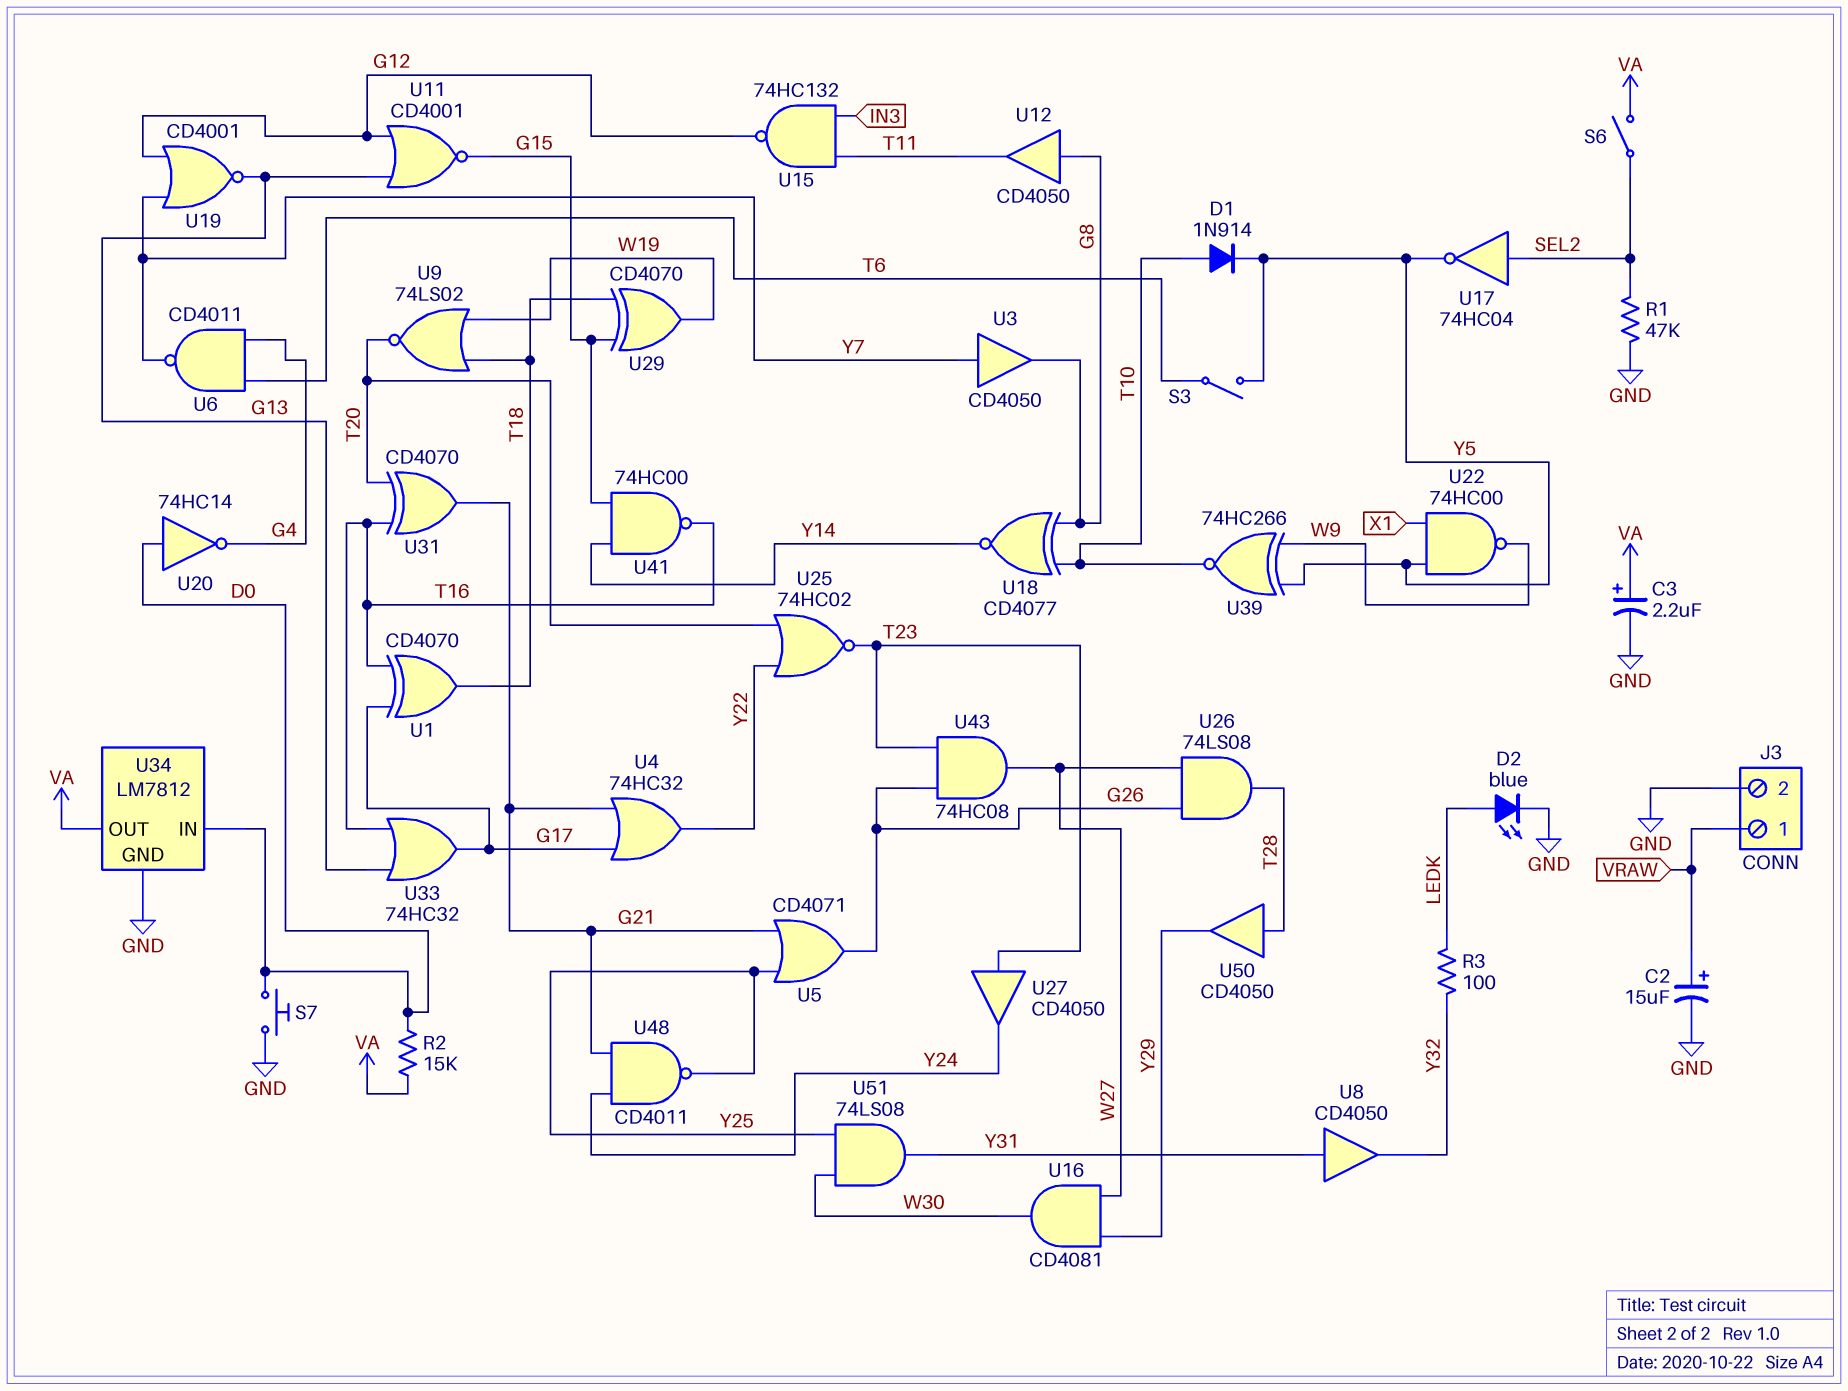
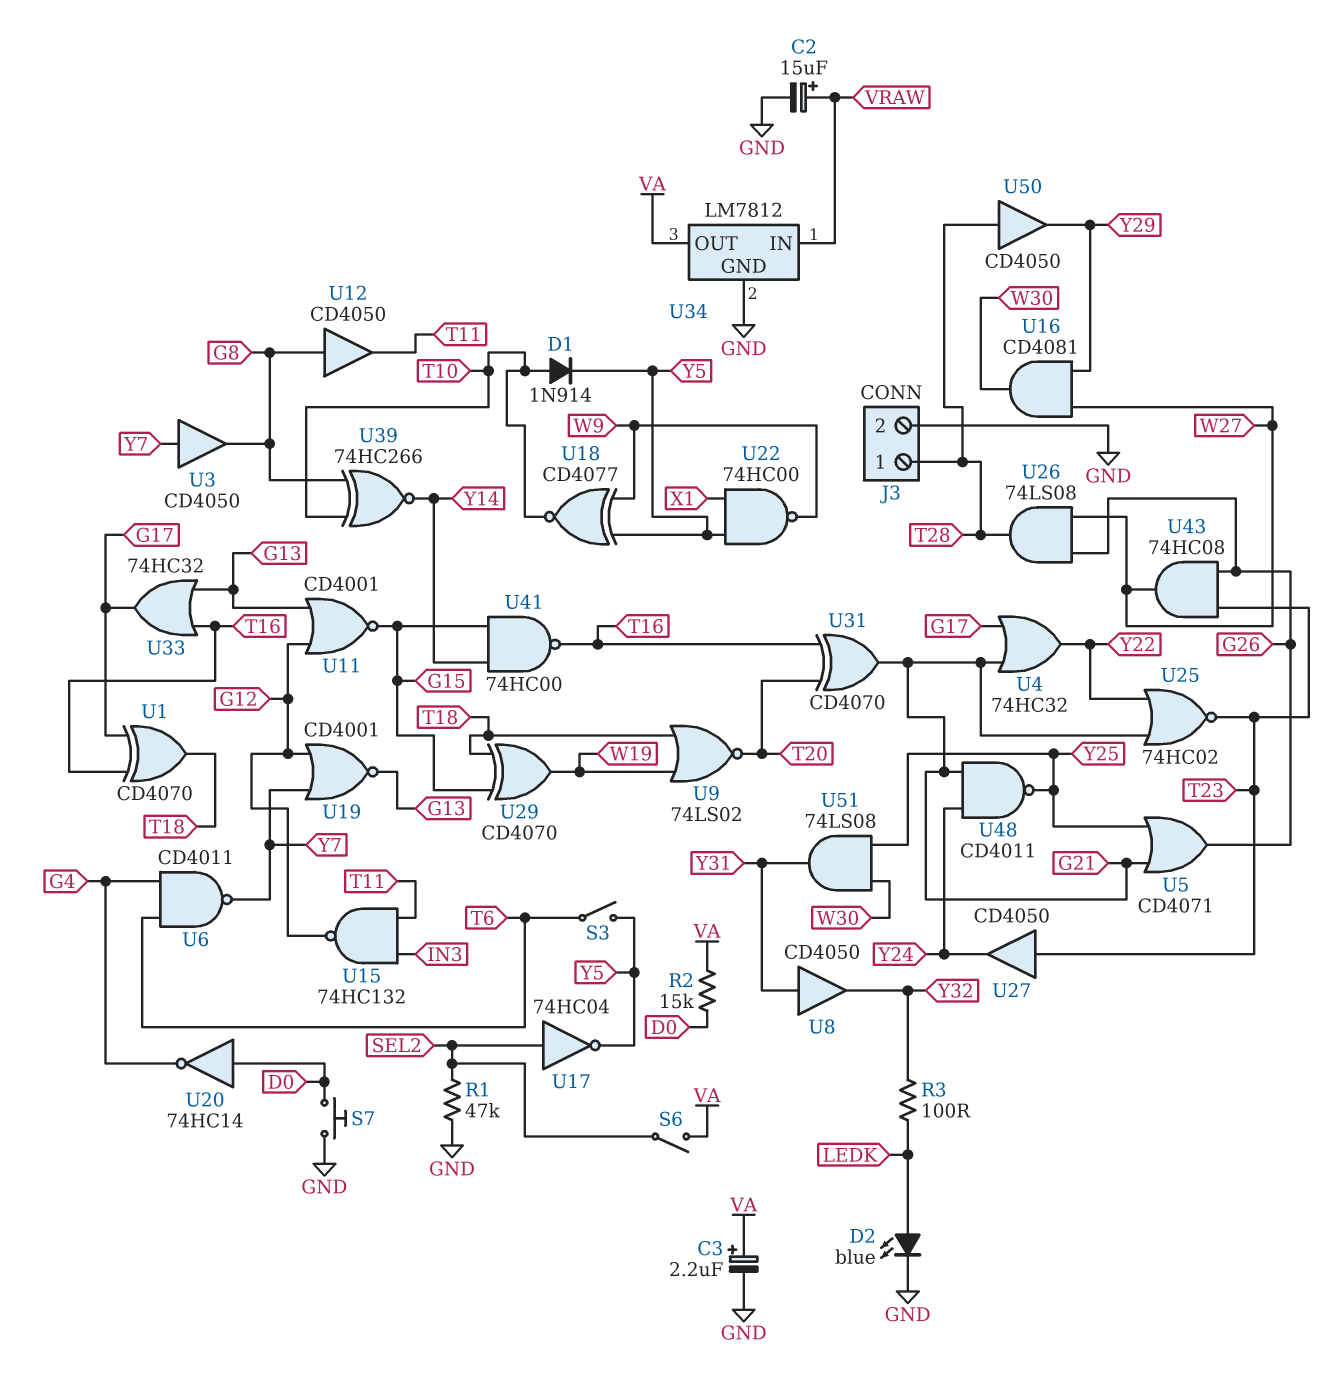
J3 pin 1: VRAW -> T28
U18: XNOR CD4077 (in G8, in T10, out Y14) -> XNOR CD4077 (in W9, in Y5, out T10)
U25: NOR 74HC02 (in T20, in Y22, out T23) -> NOR 74HC02 (in G21, in Y22, out T23)
U34 pin IN: D0 -> VRAW
U39: XNOR 74HC266 (in W9, in Y5, out T10) -> XNOR 74HC266 (in G8, in T10, out Y14)

